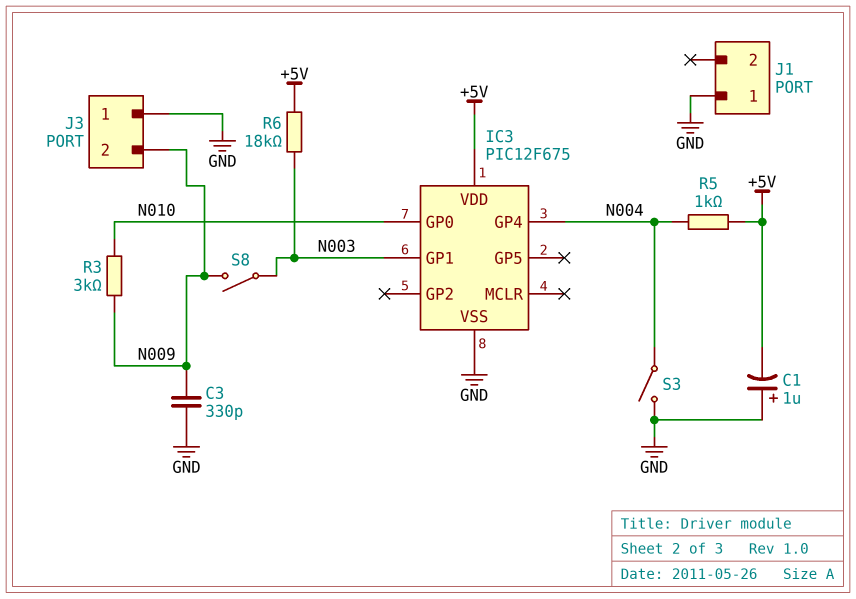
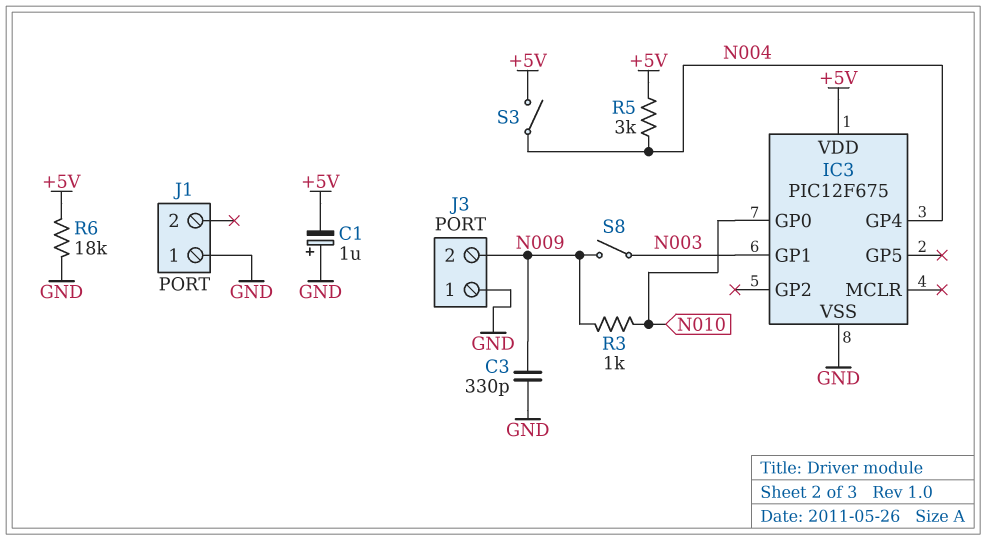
R3: 3k (N009, N010) -> 1k (N009, N010)
R5: 1k (+5V, N004) -> 3k (+5V, N004)
R6: 18k (+5V, N003) -> 18k (+5V, GND)
S3: switch (GND, N004) -> switch (+5V, N004)

